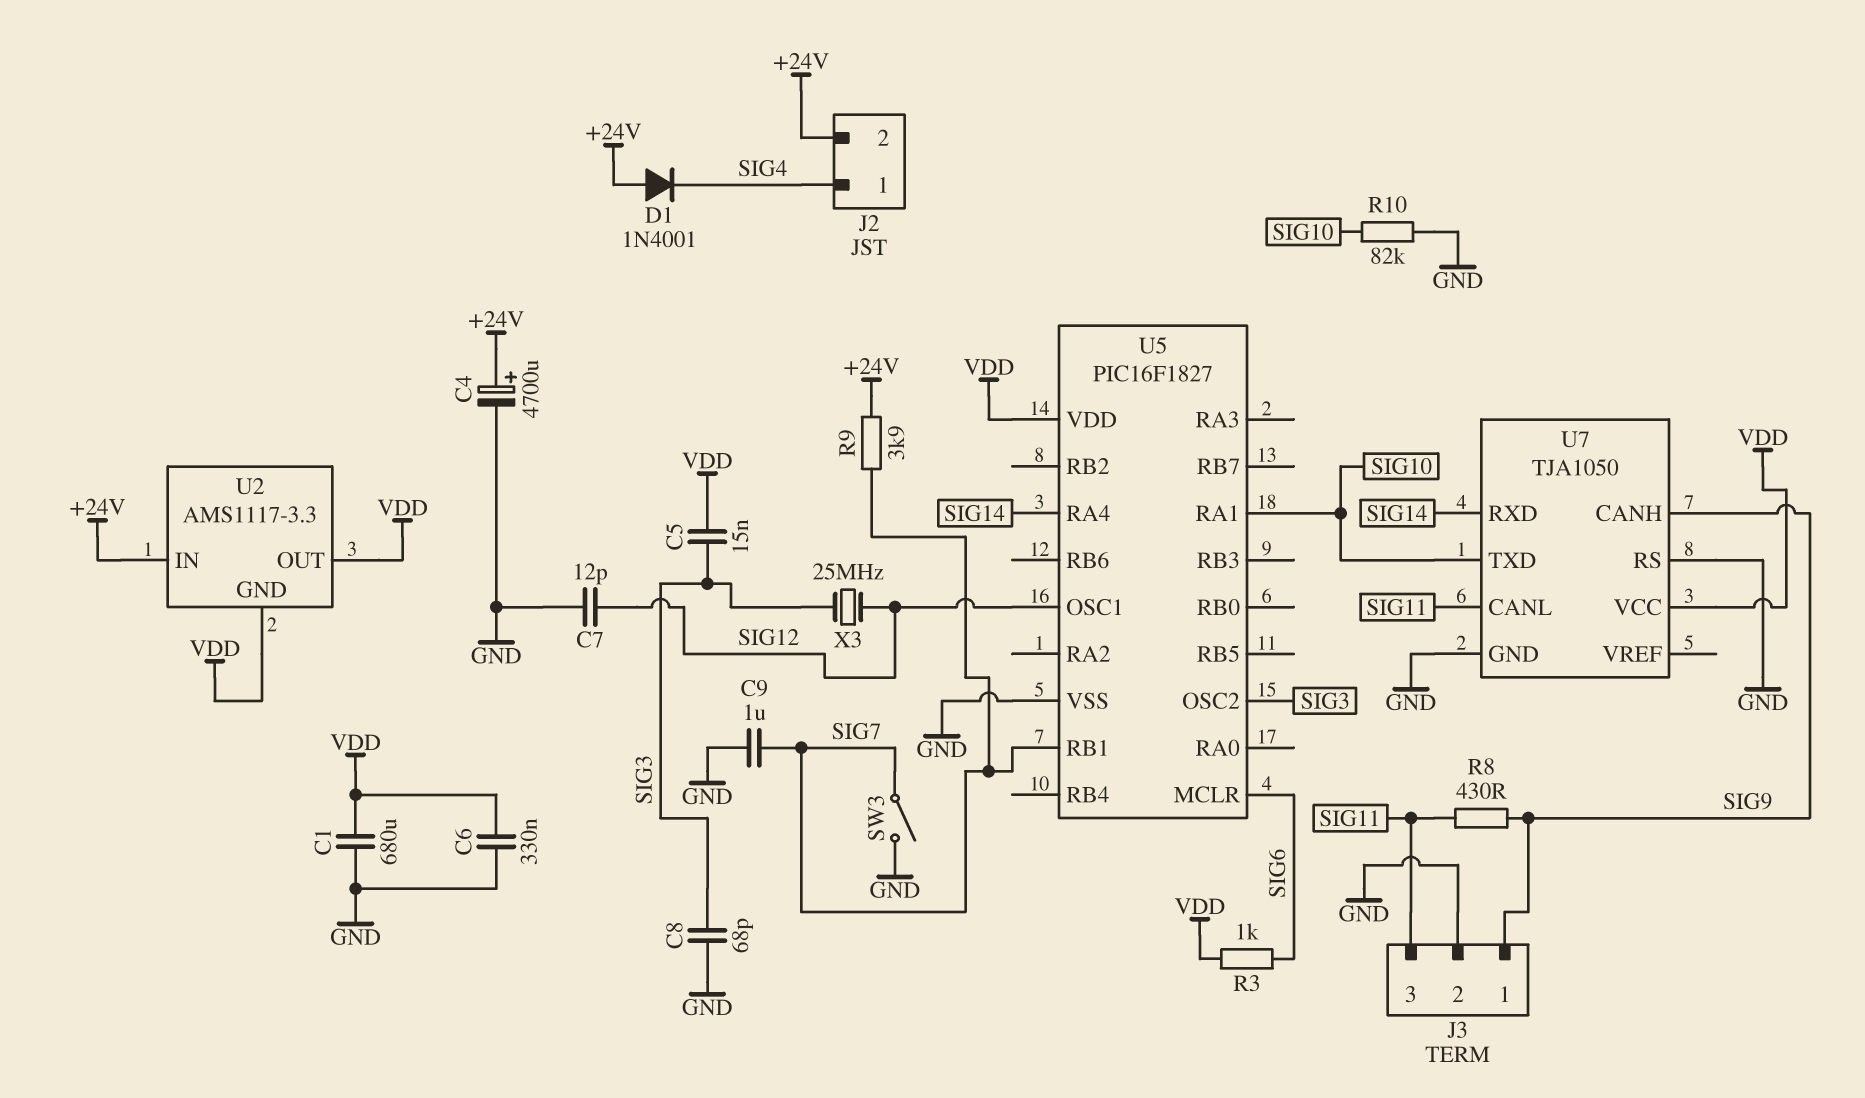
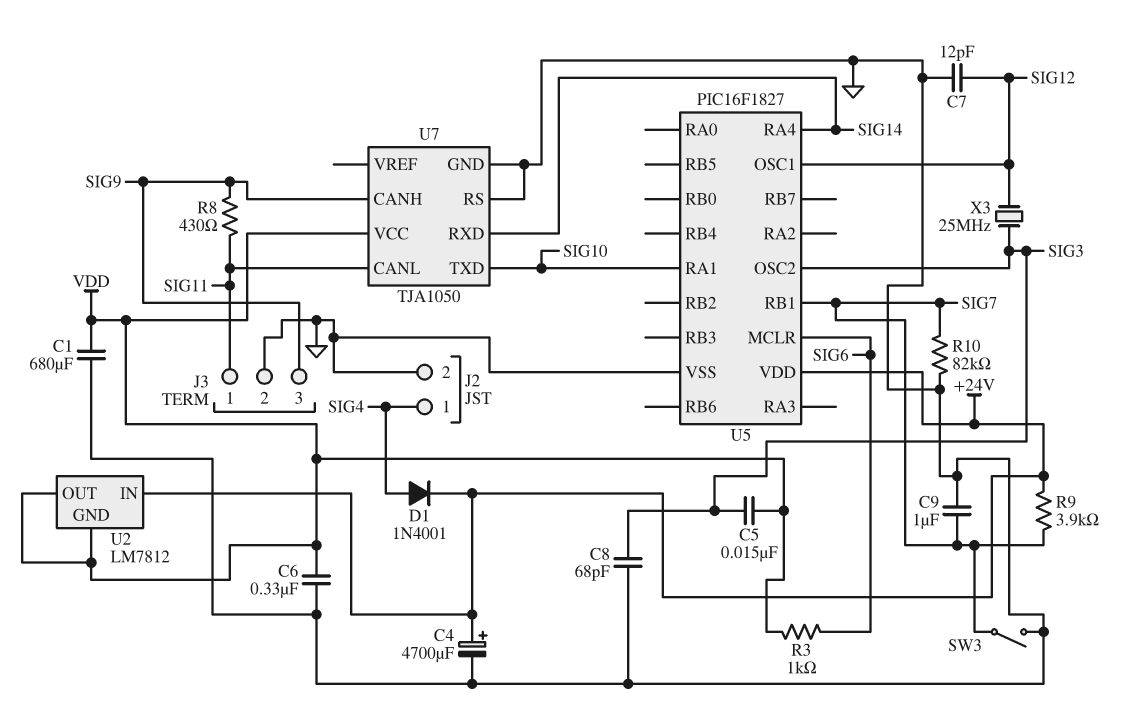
D1: diode 1N4001 (A +24V, K SIG4) -> diode 1N4001 (A SIG4, K +24V)
J2 pin 2: +24V -> GND
J3 pin 1: SIG9 -> SIG11
J3 pin 3: SIG11 -> SIG9
R10: 82k (GND, SIG10) -> 82k (GND, SIG7)
U2: AMS1117-3.3 -> LM7812
U5 pin VDD: VDD -> +24V

